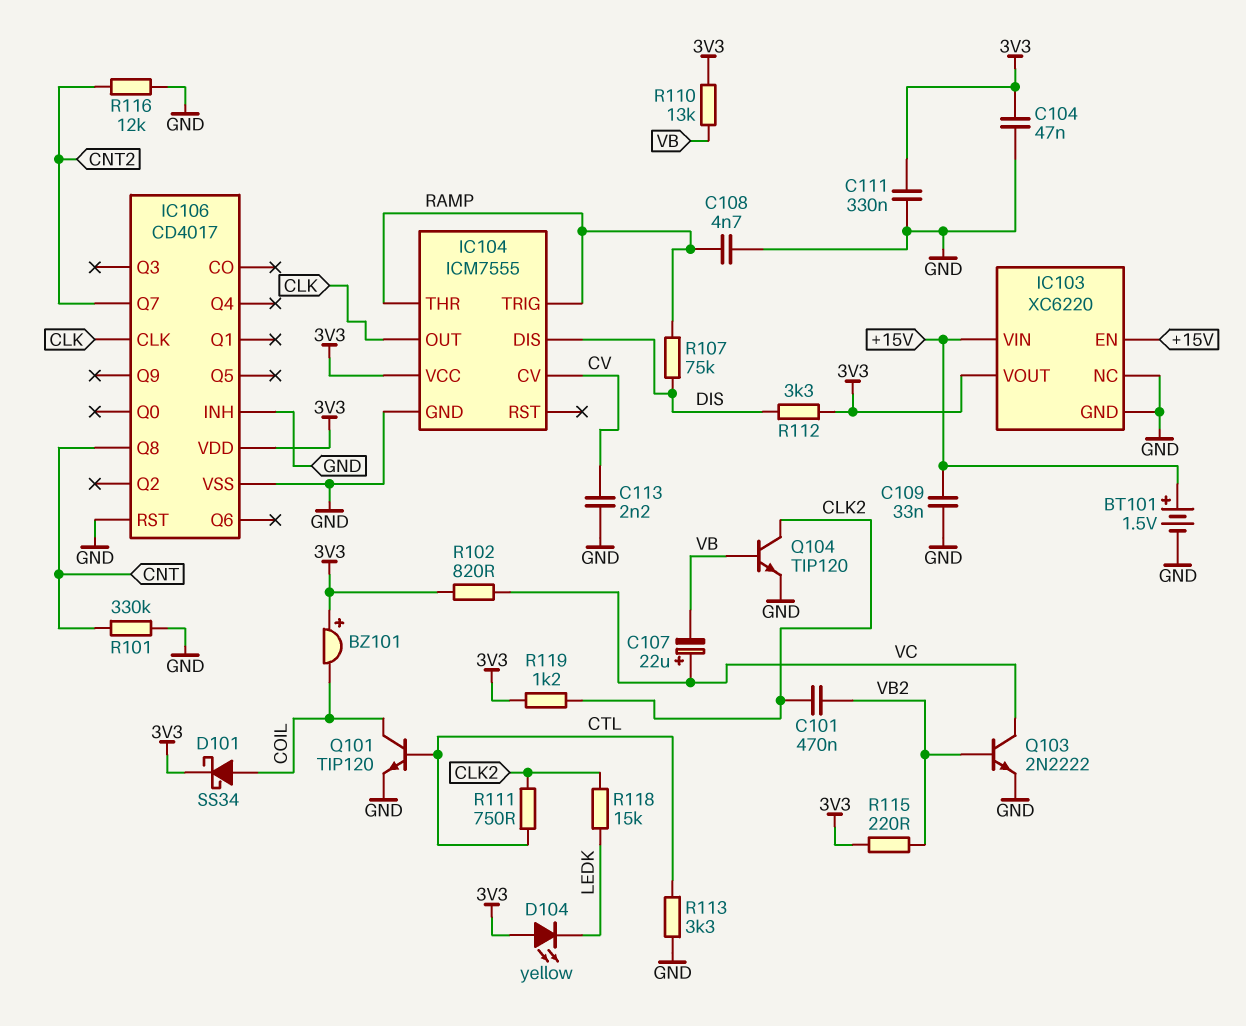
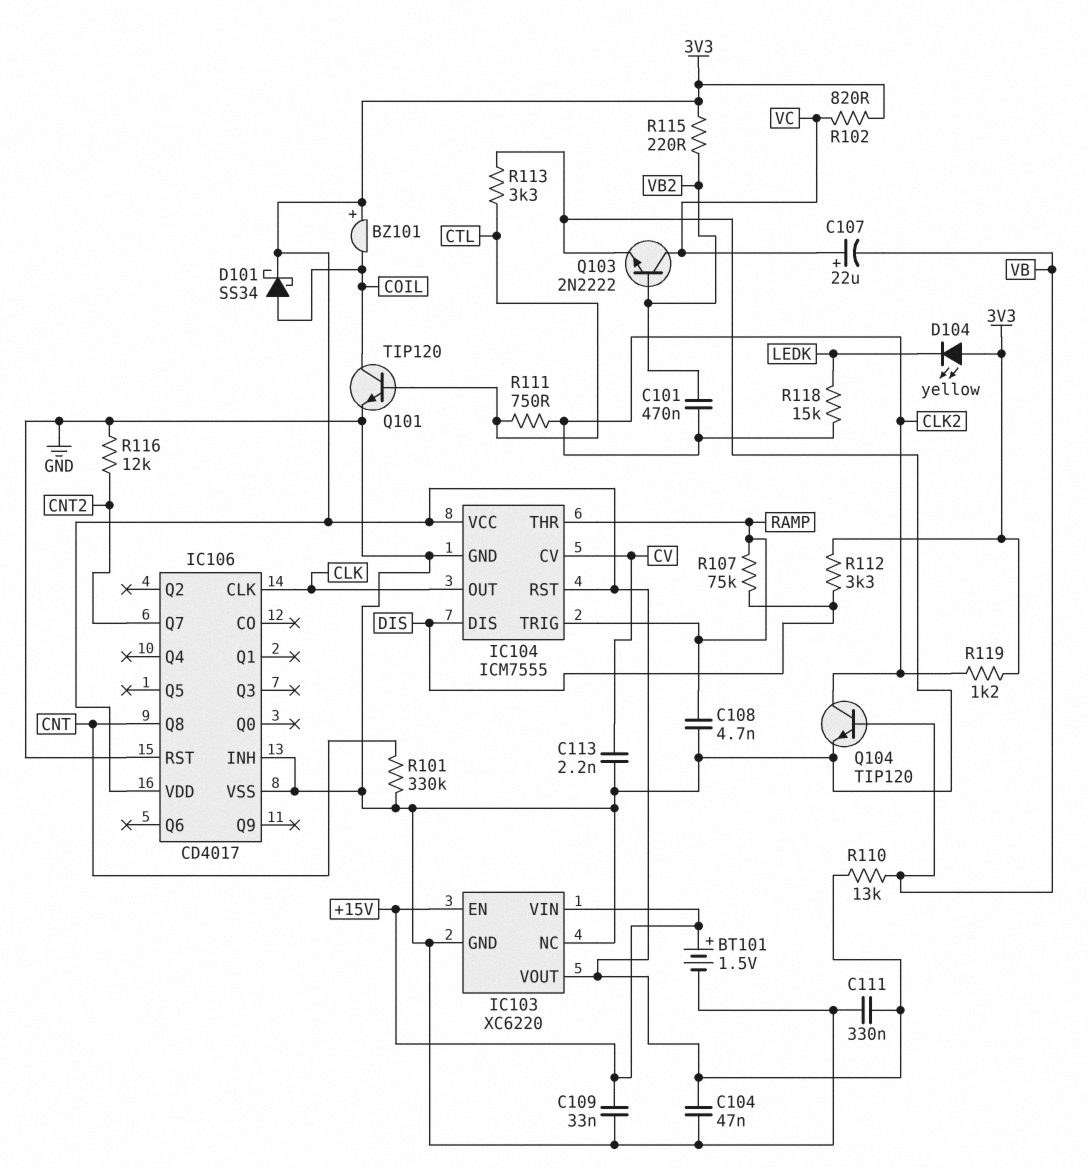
IC104 pin RST: none -> 3V3

